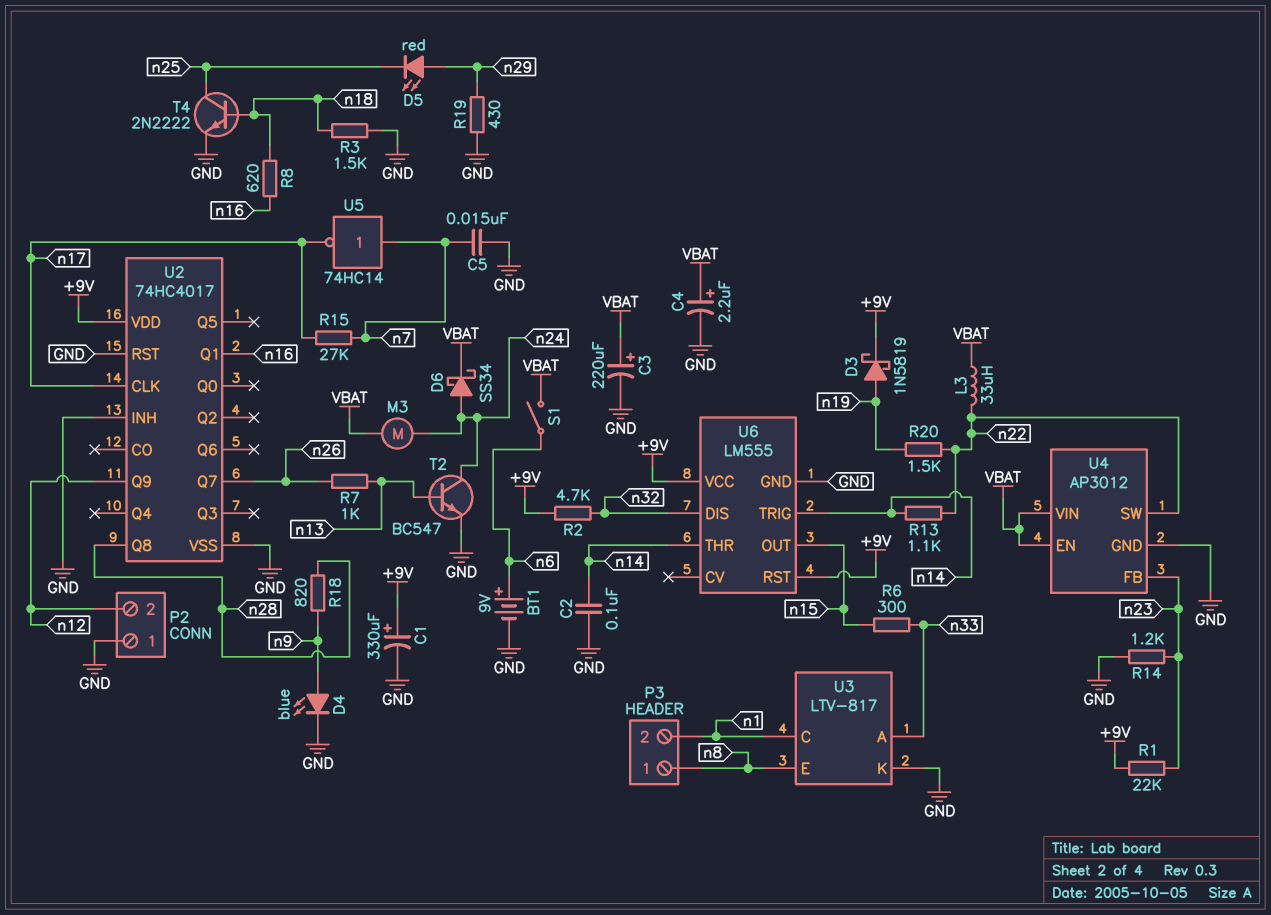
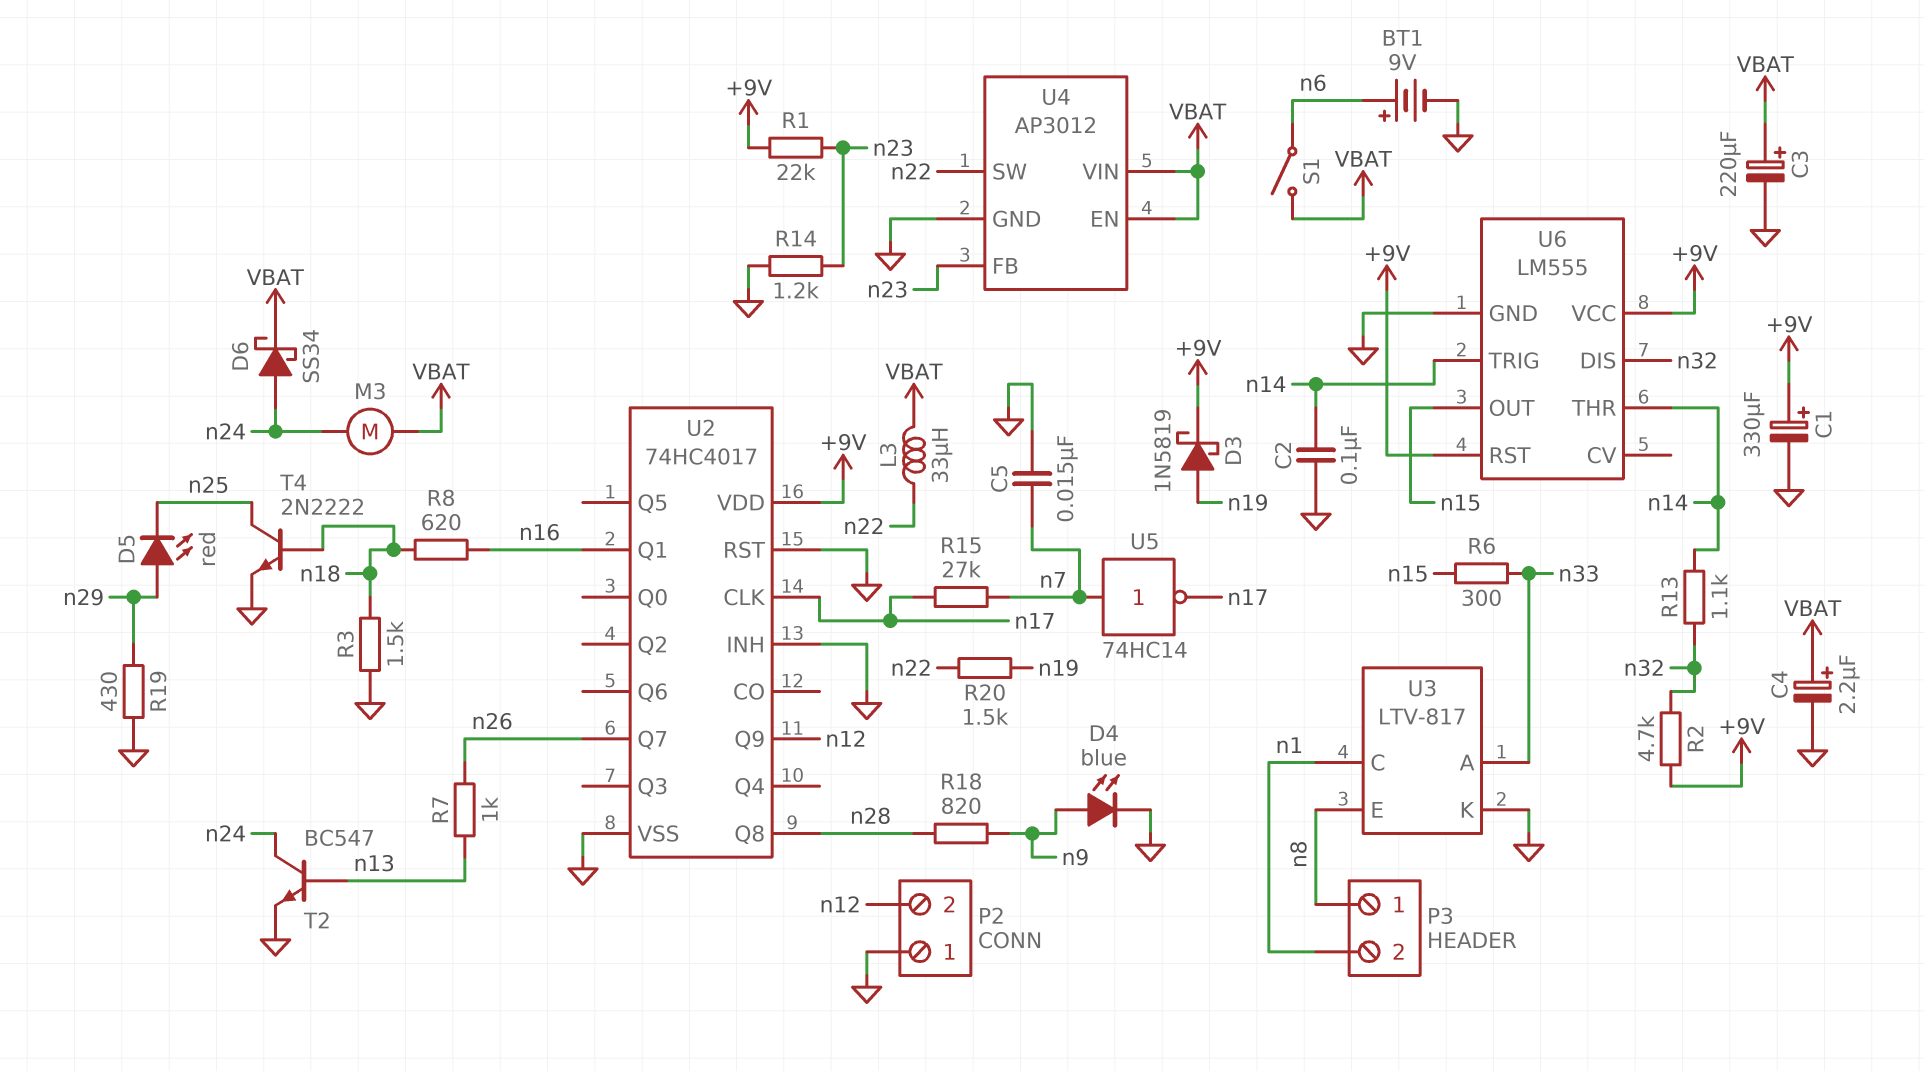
R13: 1.1k (n14, n22) -> 1.1k (n14, n32)

